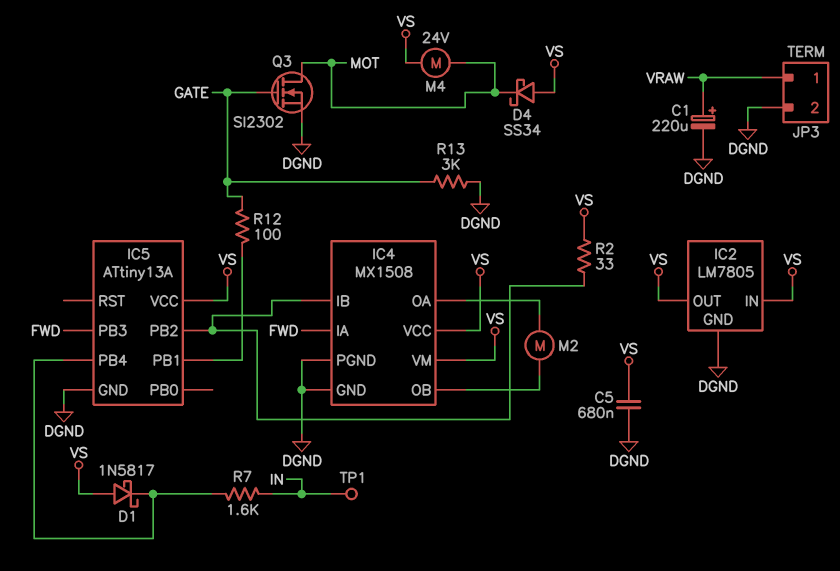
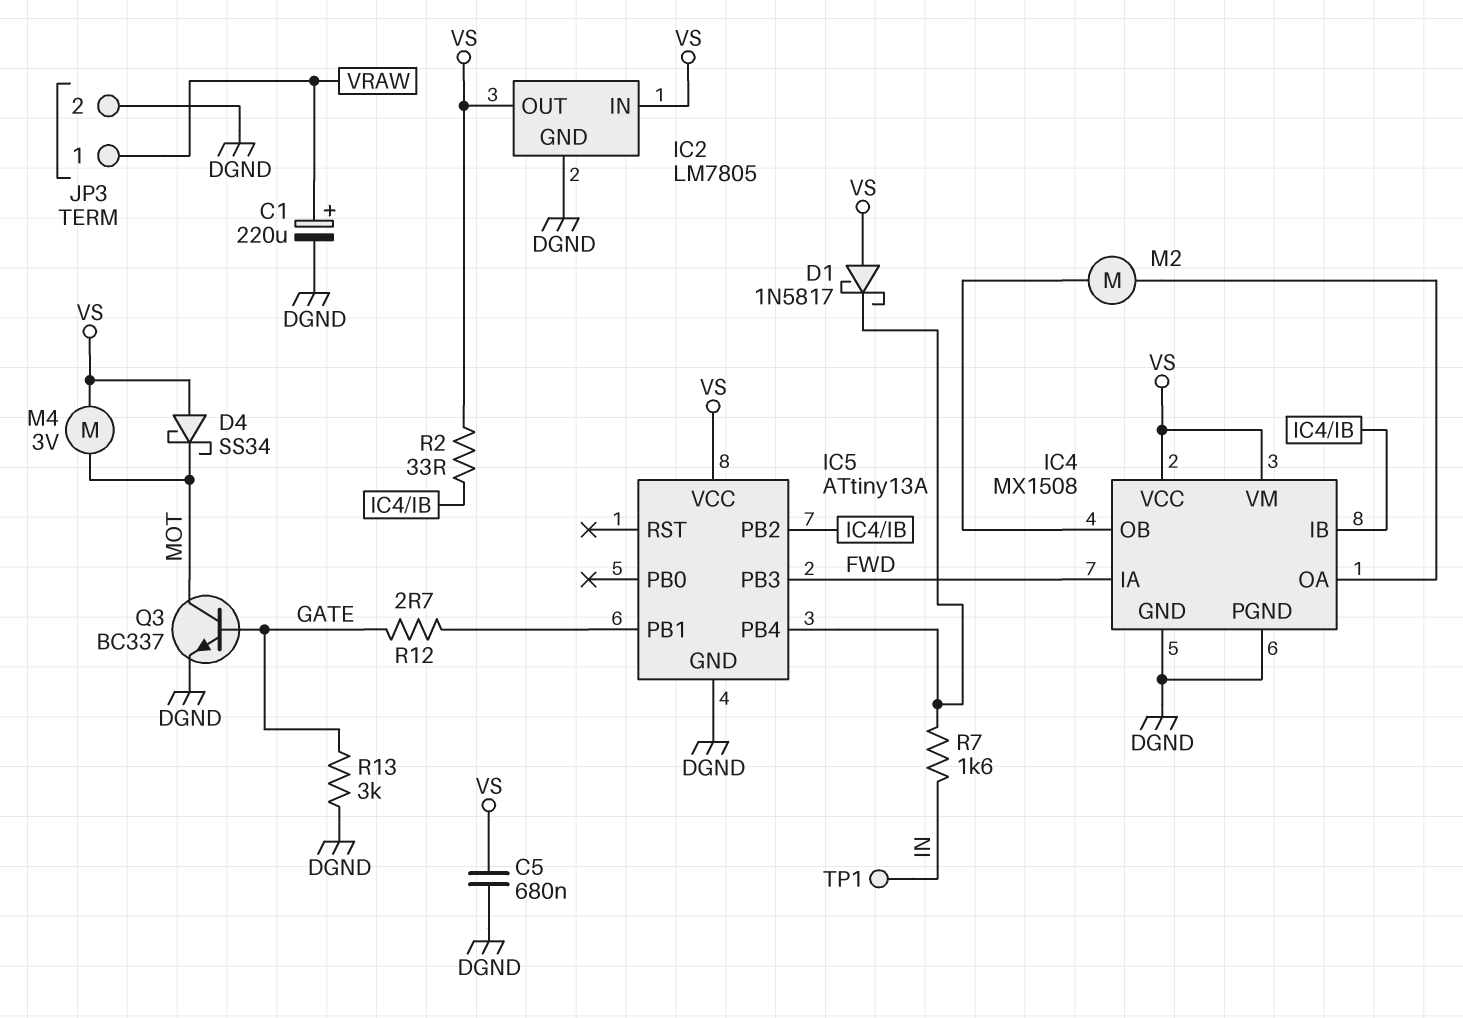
M4: motor 24V (MOT, VS) -> motor 3V (MOT, VS)
Q3: NMOS SI2302 (G GATE, D MOT, S DGND) -> NPN BC337 (B GATE, C MOT, E DGND)
R12: 100 (GATE, IC5/PB1) -> 2.7 (GATE, IC5/PB1)

